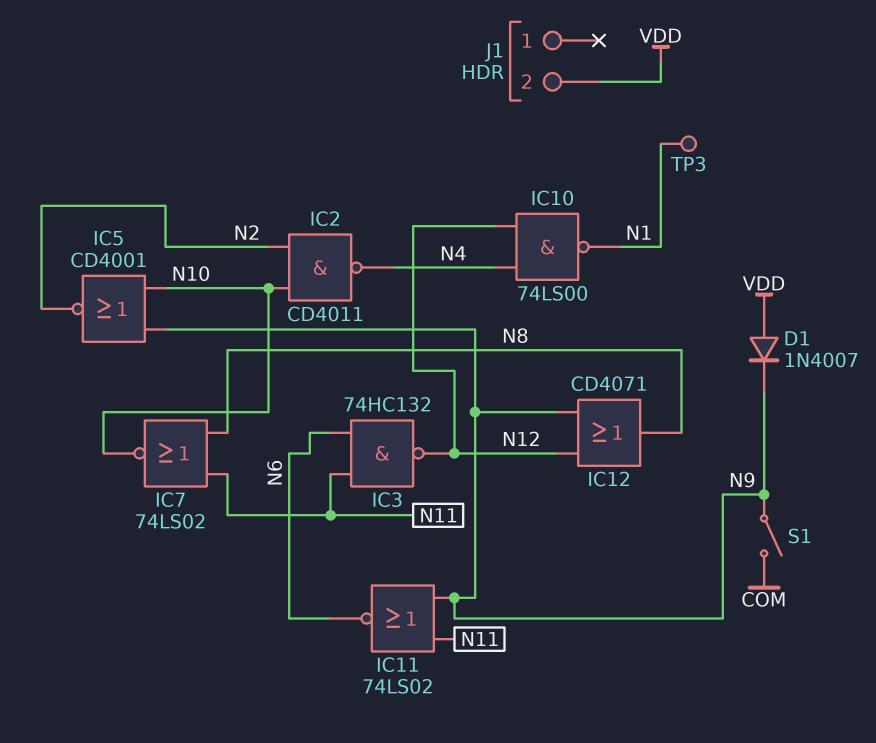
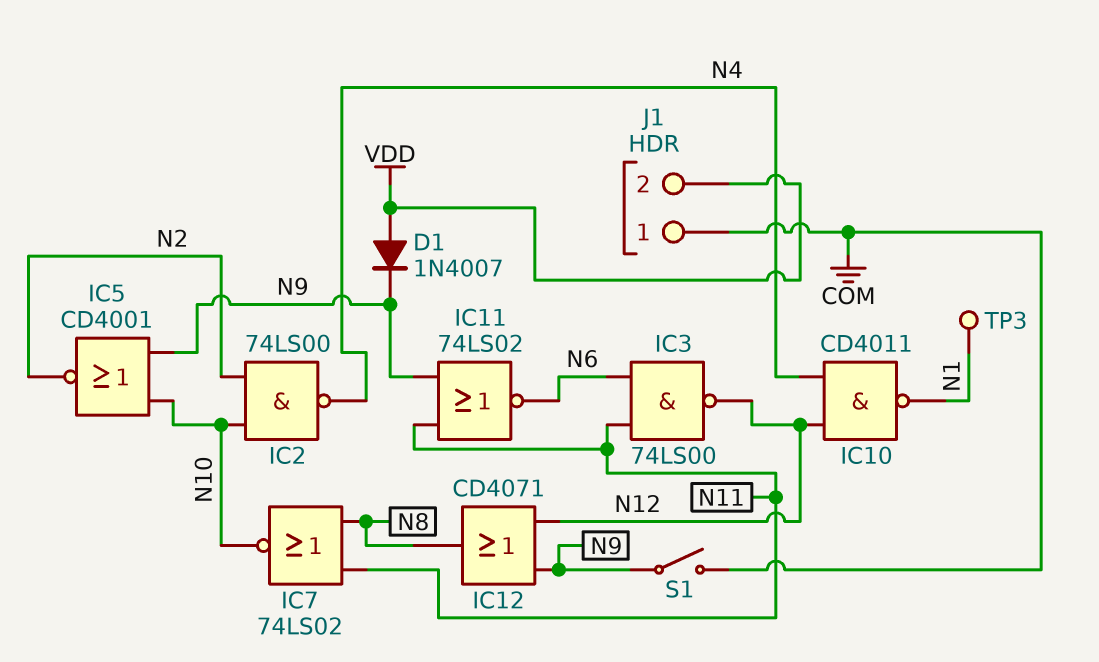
IC2: NAND CD4011 (in N2, in N10, out N4) -> NAND 74LS00 (in N2, in N10, out N4)
IC3: NAND 74HC132 (in N6, in N11, out N12) -> NAND 74LS00 (in N6, in N11, out N12)
IC10: NAND 74LS00 (in N4, in N12, out N1) -> NAND CD4011 (in N4, in N12, out N1)
J1 pin 1: none -> COM

